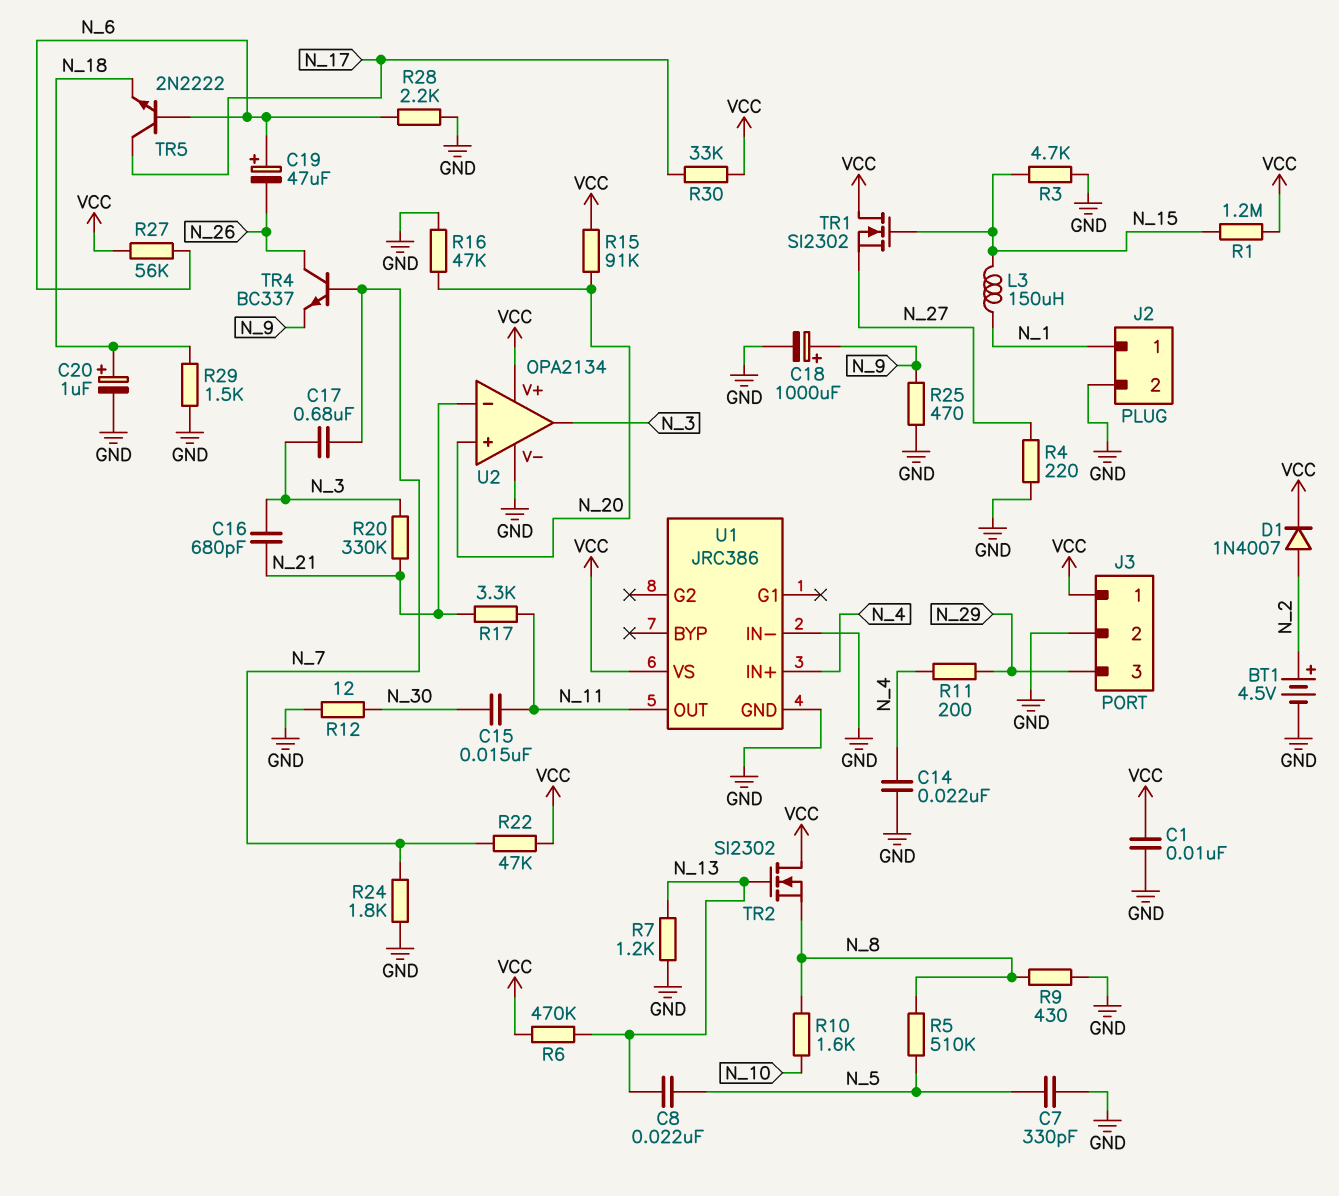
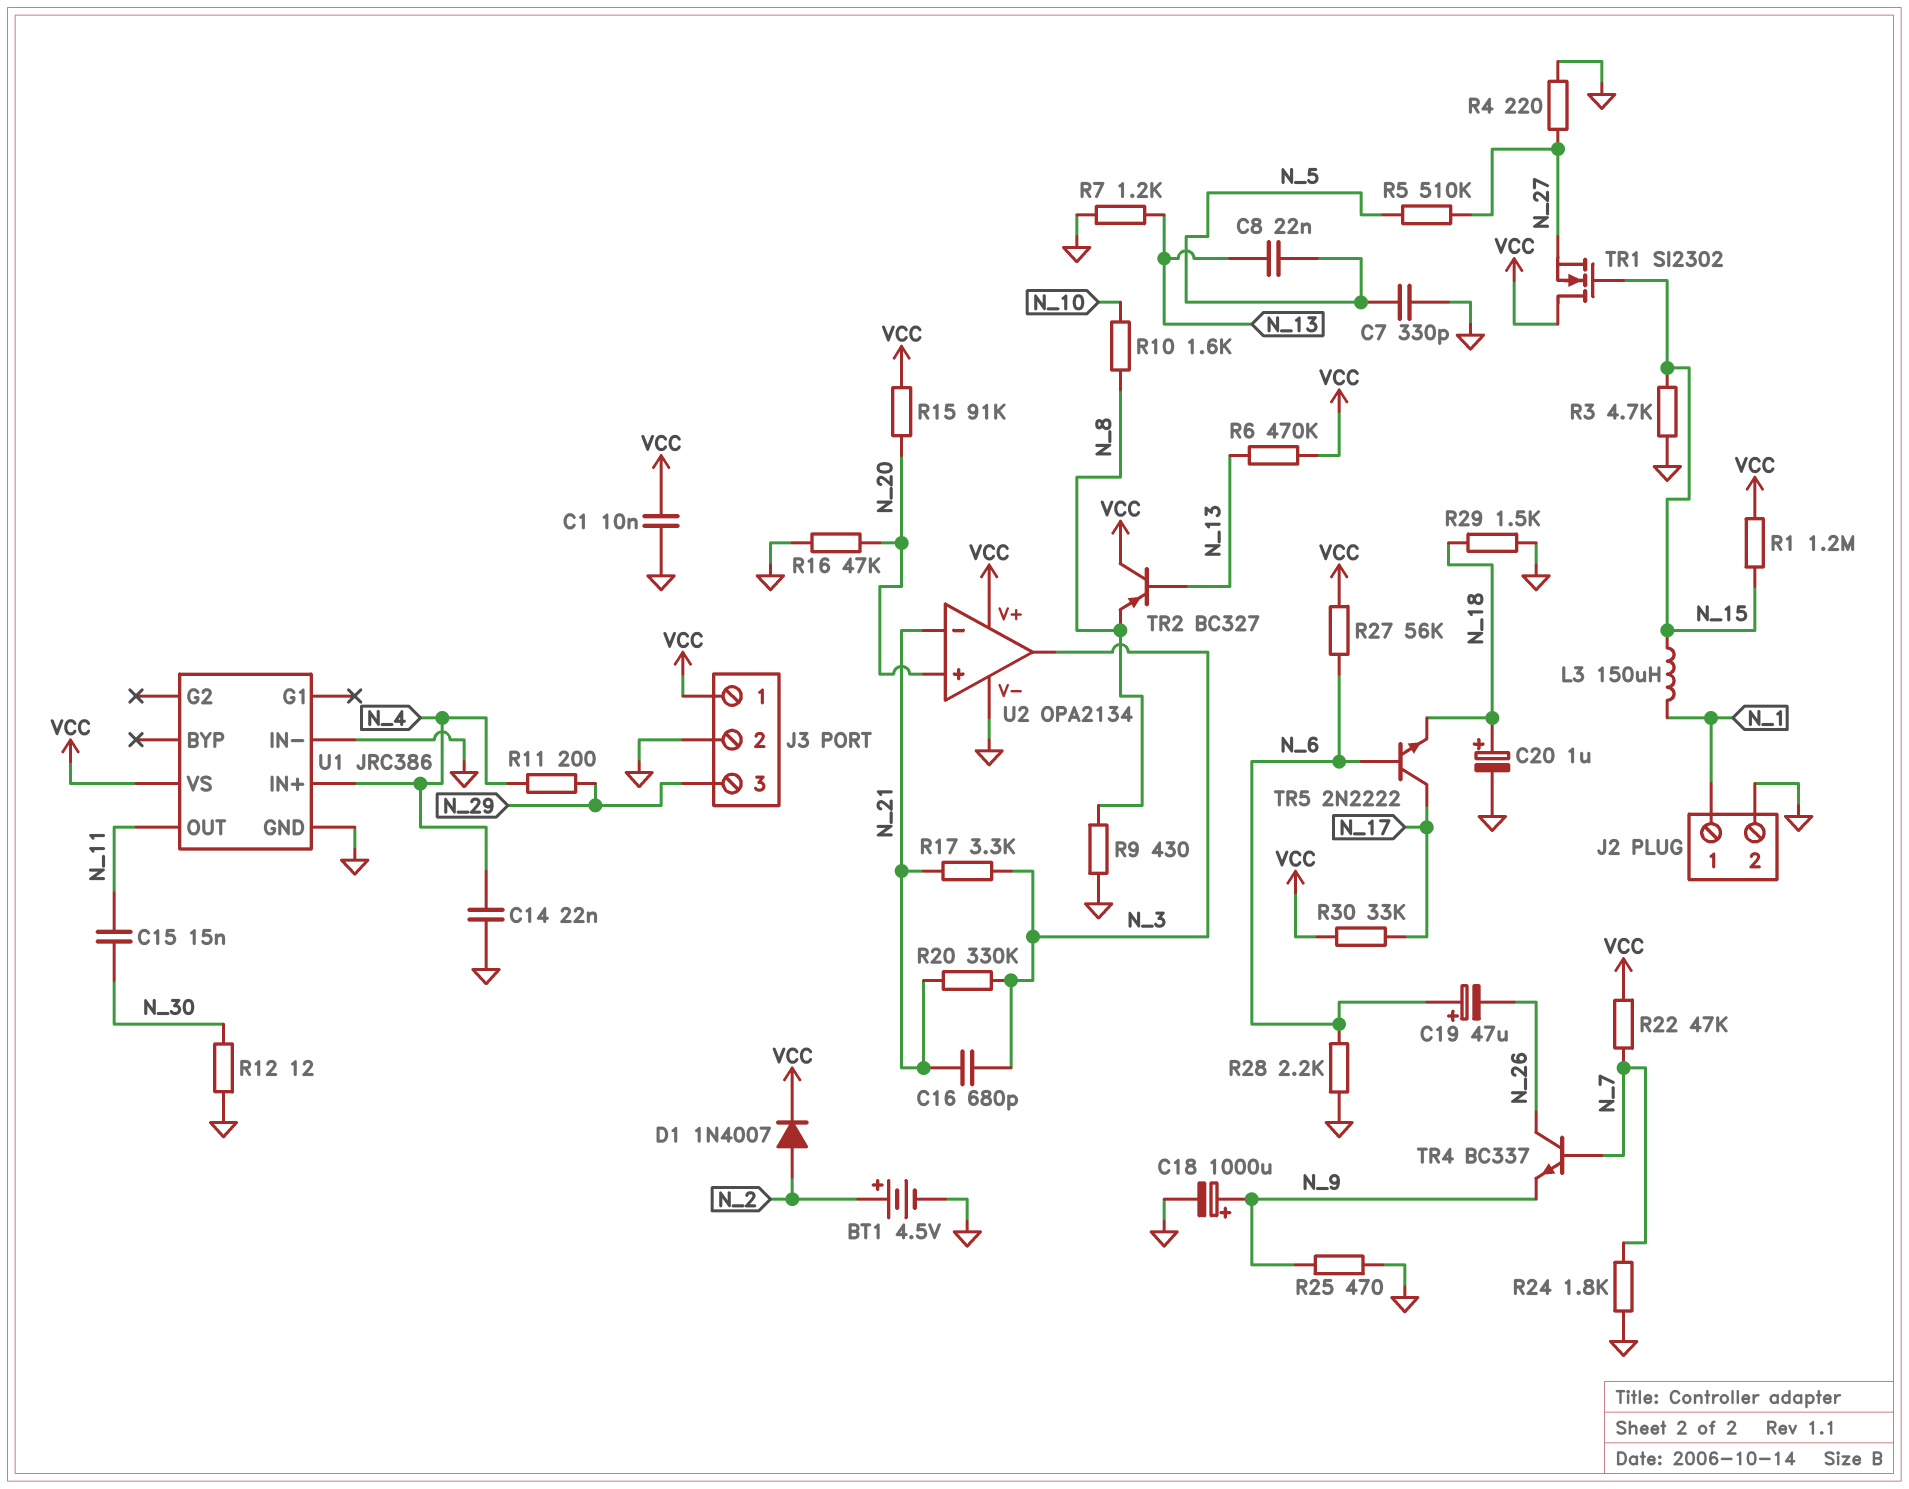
C17: 680nF (N_3, N_7) -> none
R5: 510k (N_5, N_8) -> 510k (N_5, N_27)
R17: 3.3k (N_11, N_21) -> 3.3k (N_3, N_21)
TR2: NMOS SI2302 (G N_13, D VCC, S N_8) -> PNP BC327 (B N_13, C VCC, E N_8)

